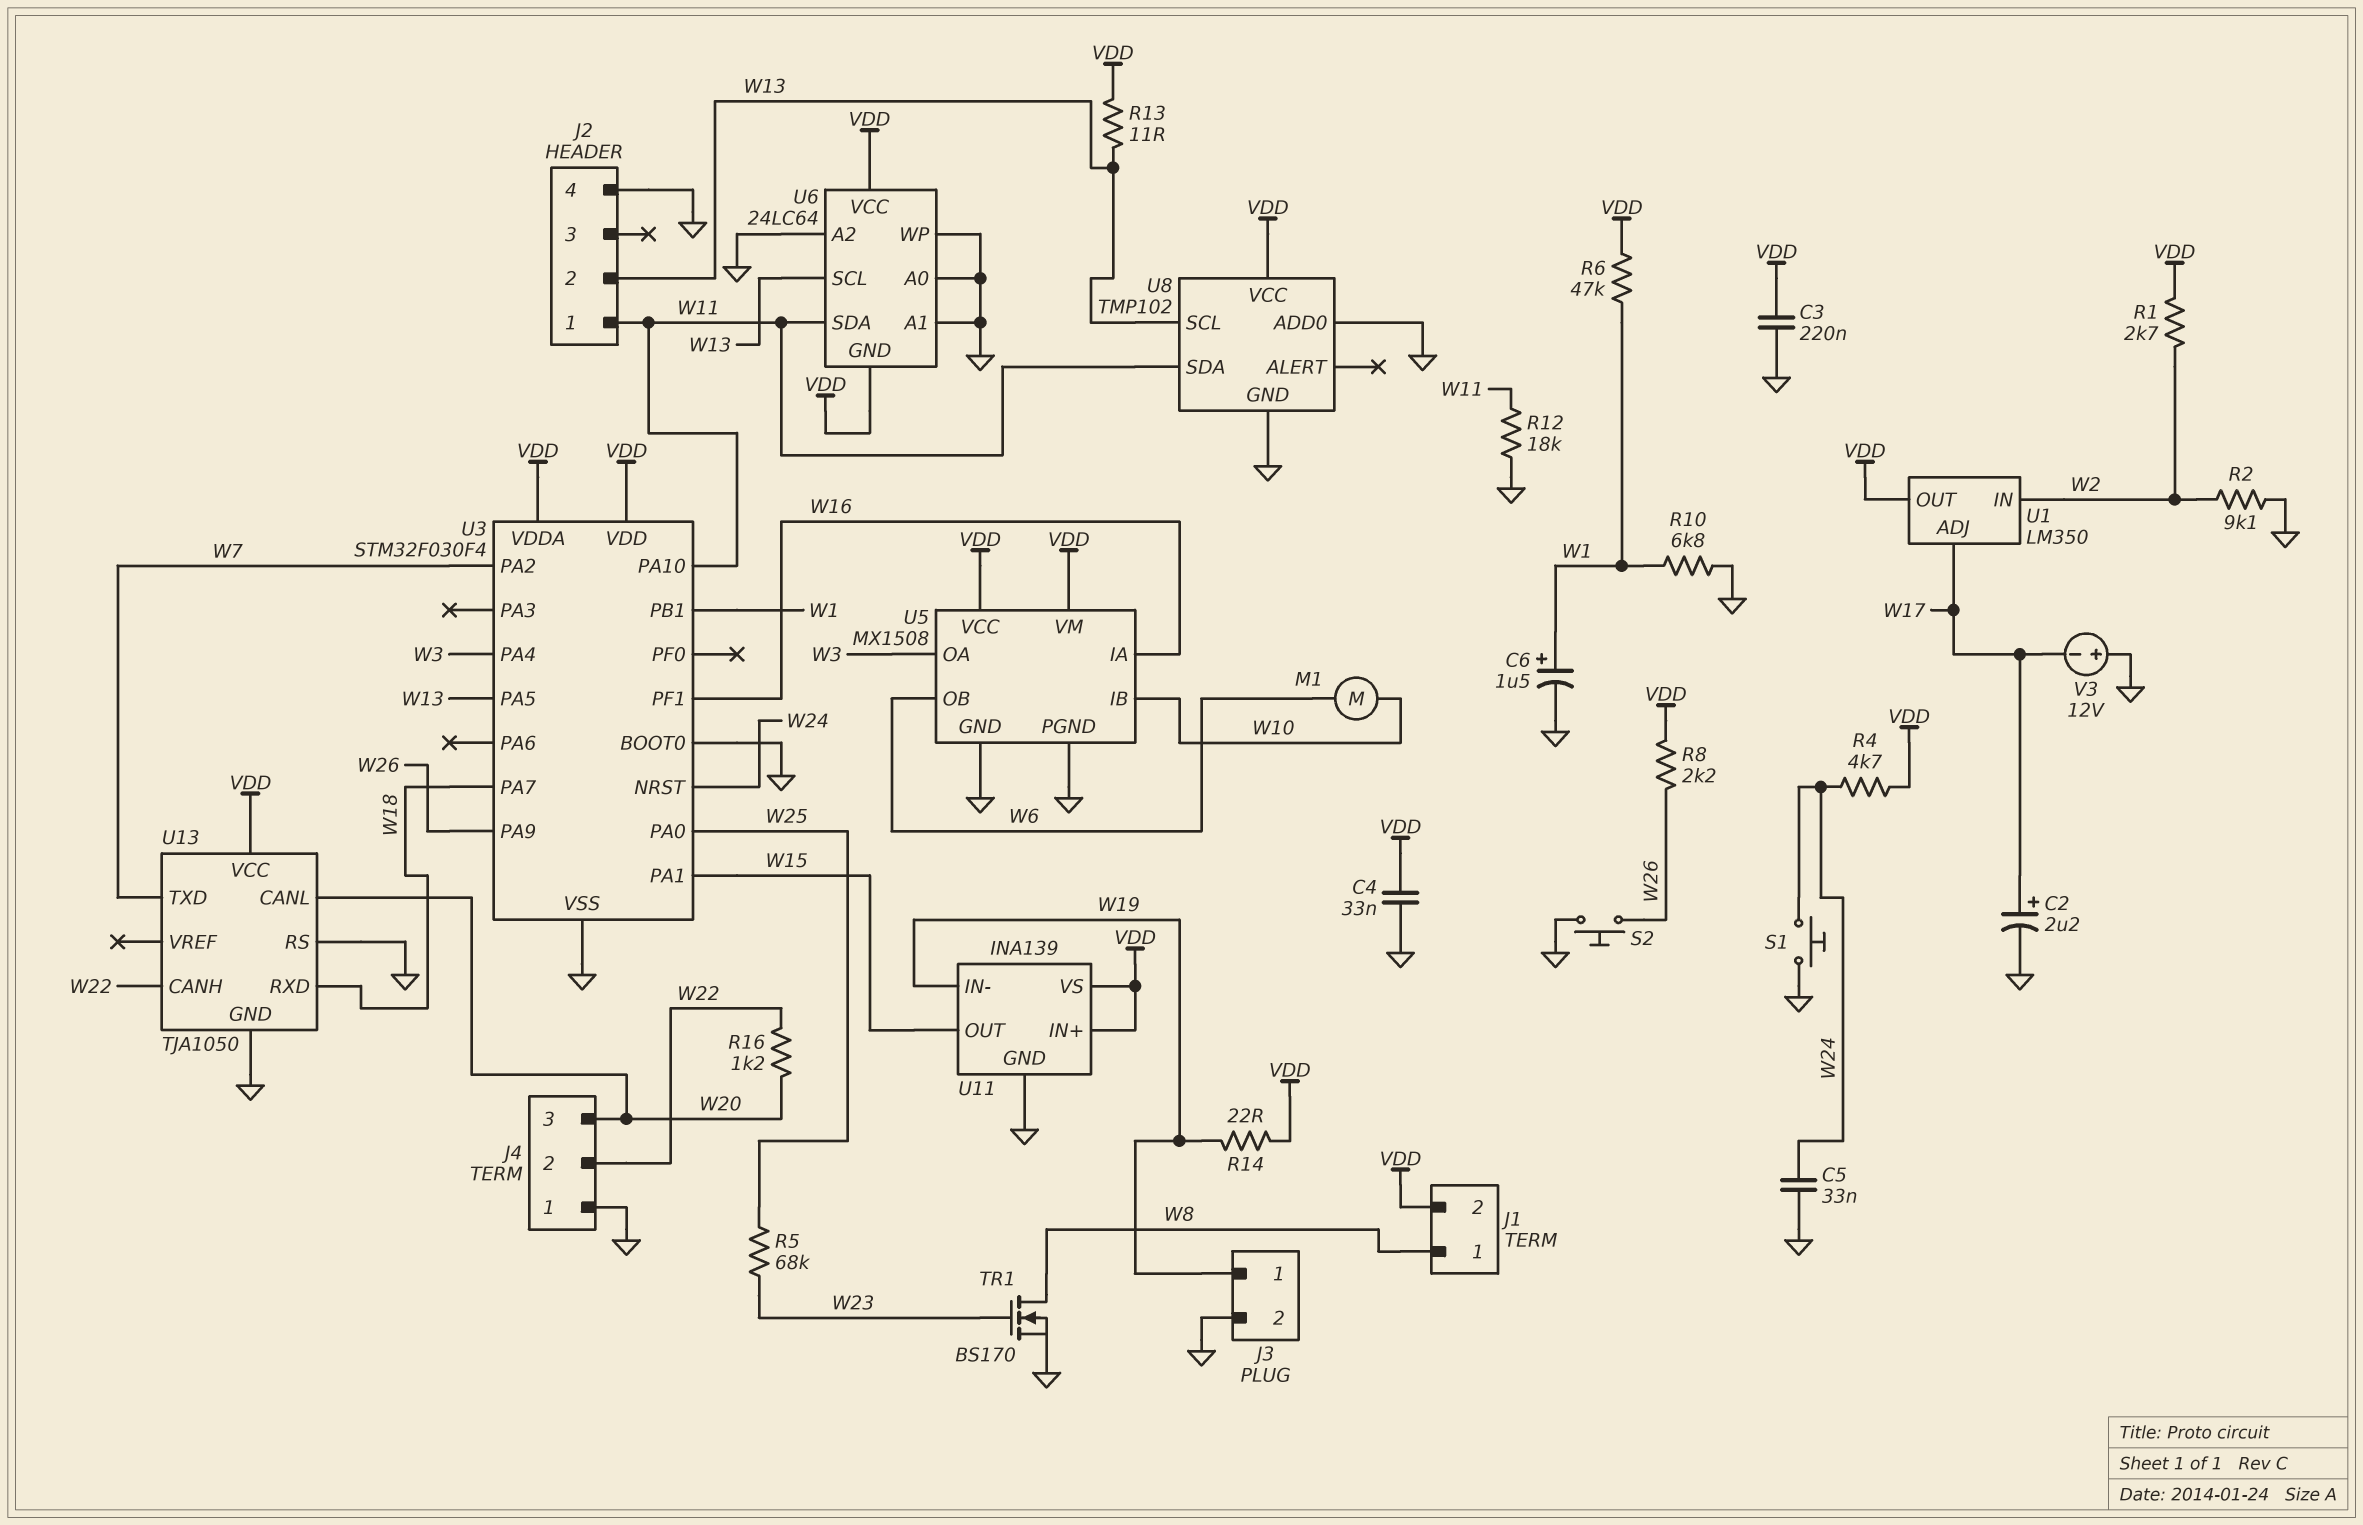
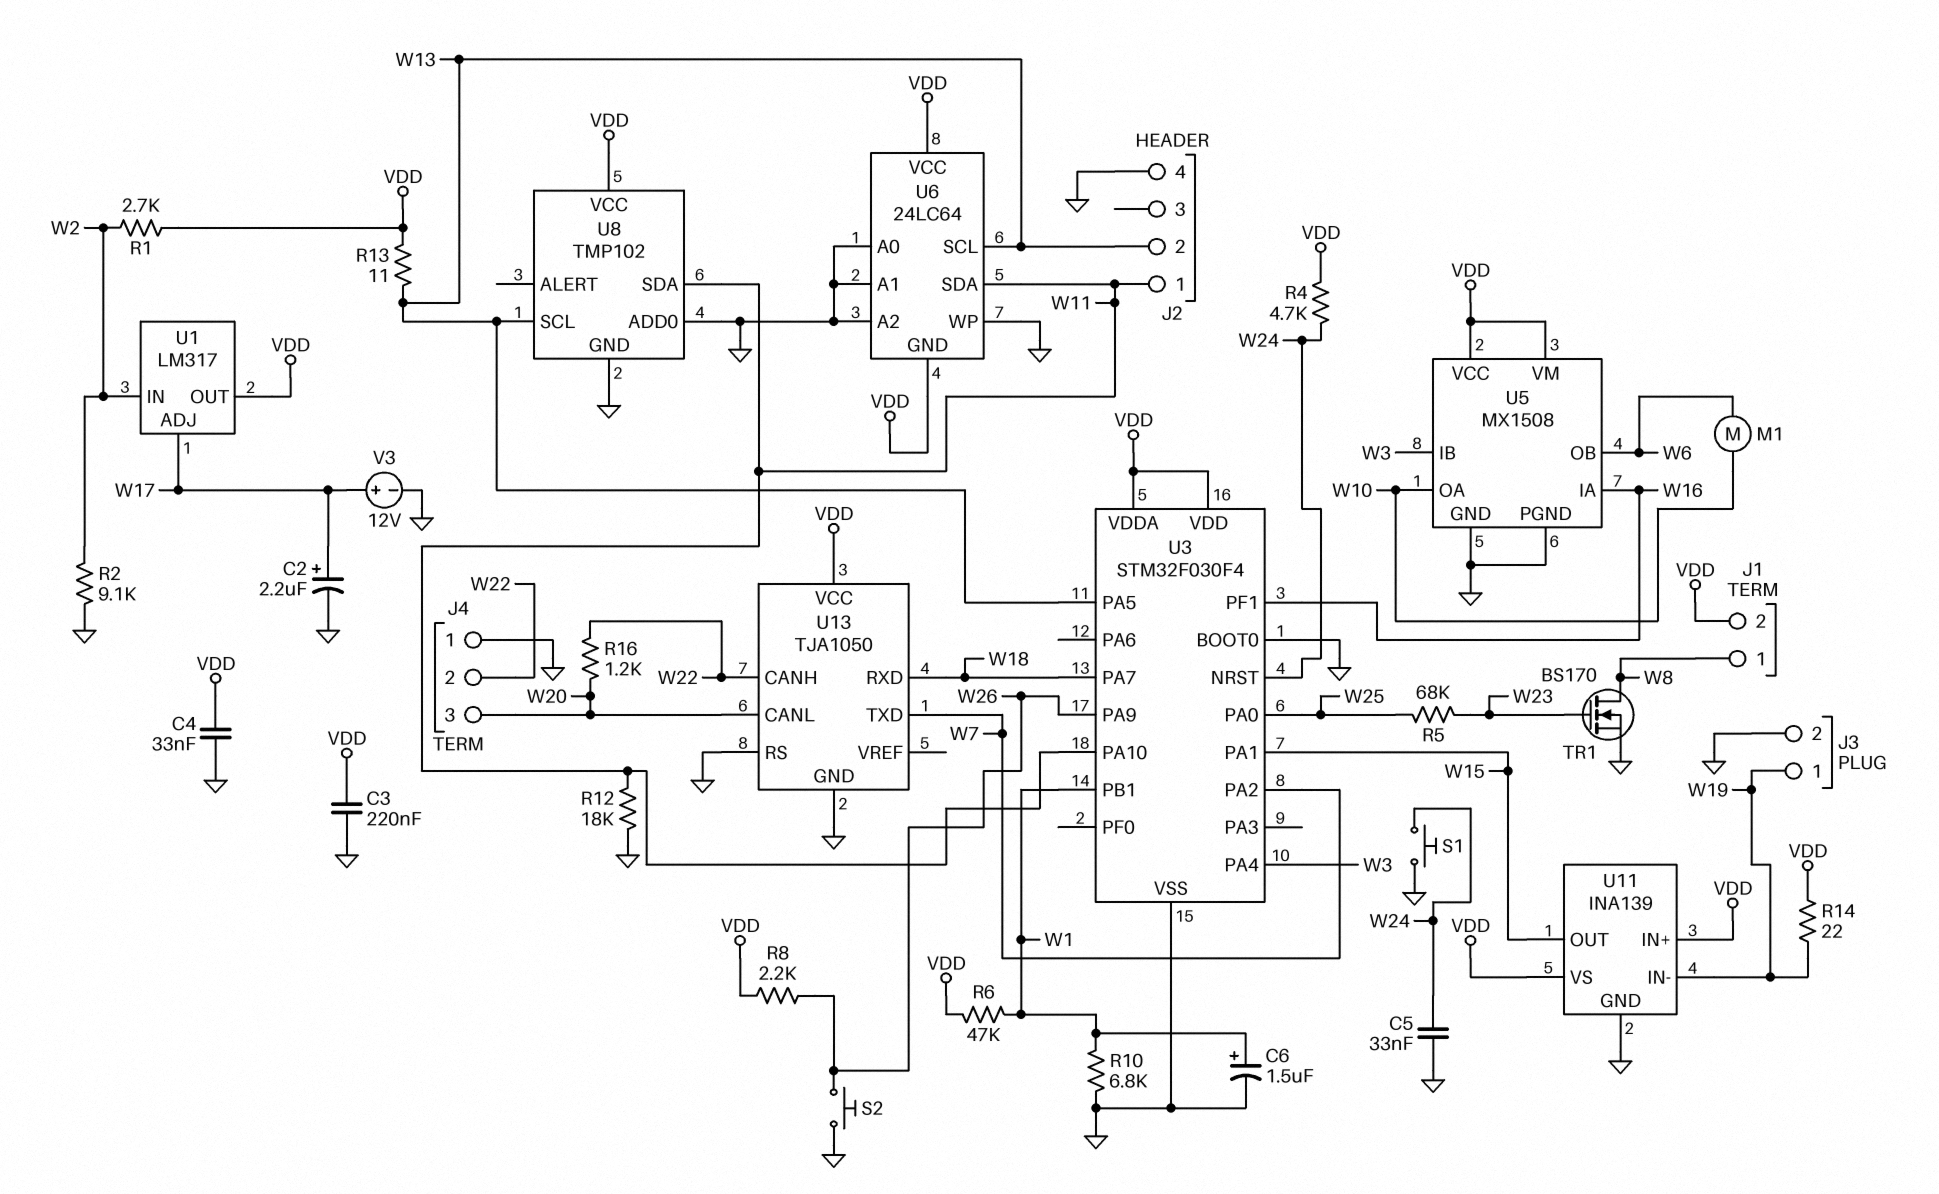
U1: LM350 -> LM317
U5 pin IB: W10 -> W3
U5 pin OA: W3 -> W10
V3: 12V (plus GND, minus W17) -> 12V (plus W17, minus GND)

